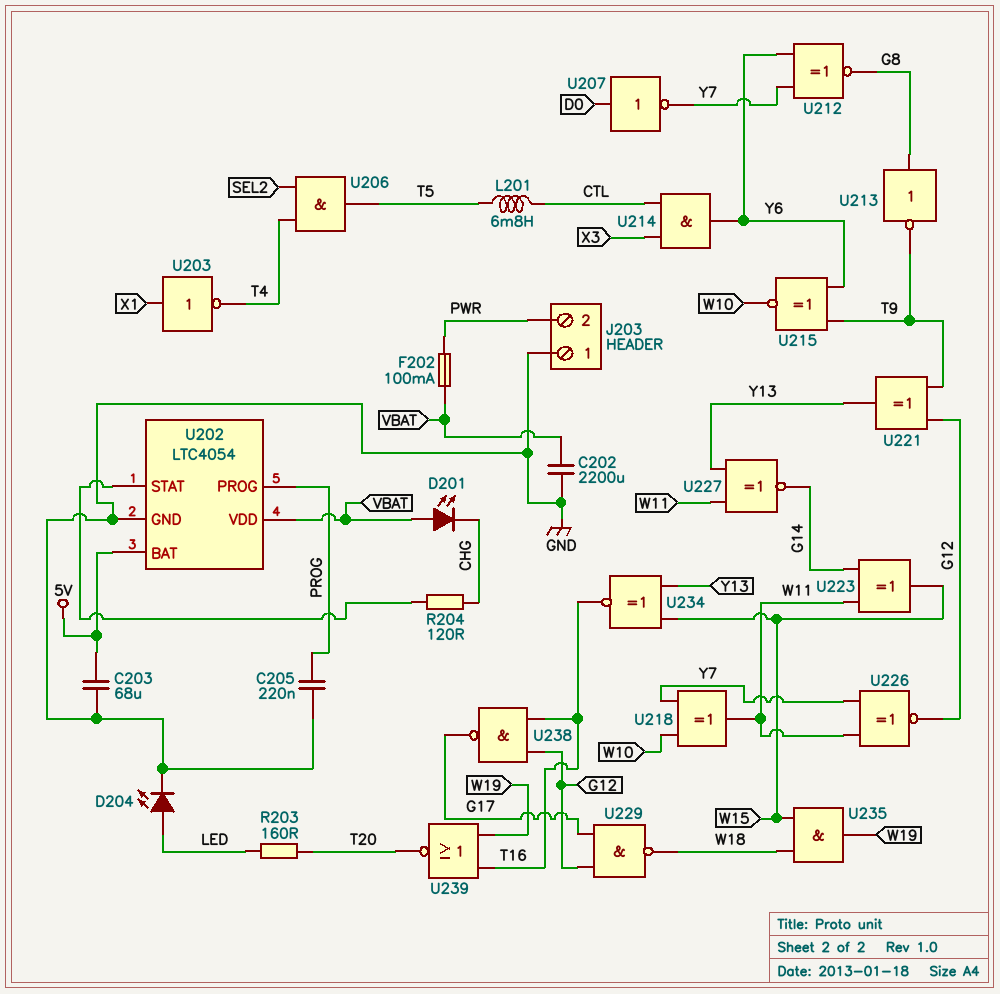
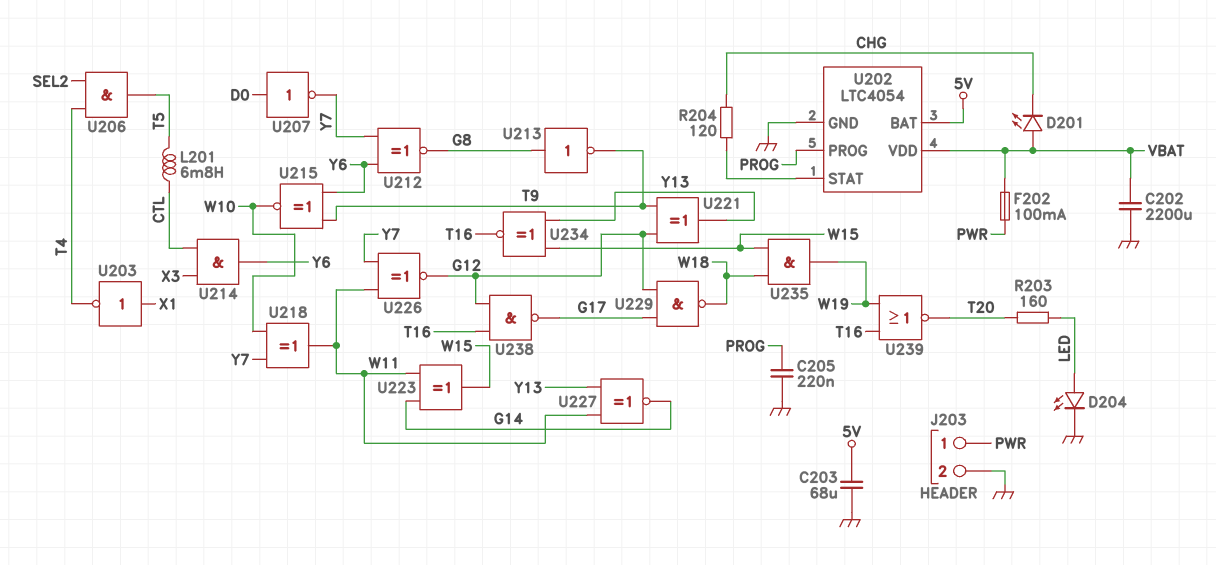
J203 pin 1: GND -> PWR
J203 pin 2: PWR -> GND

